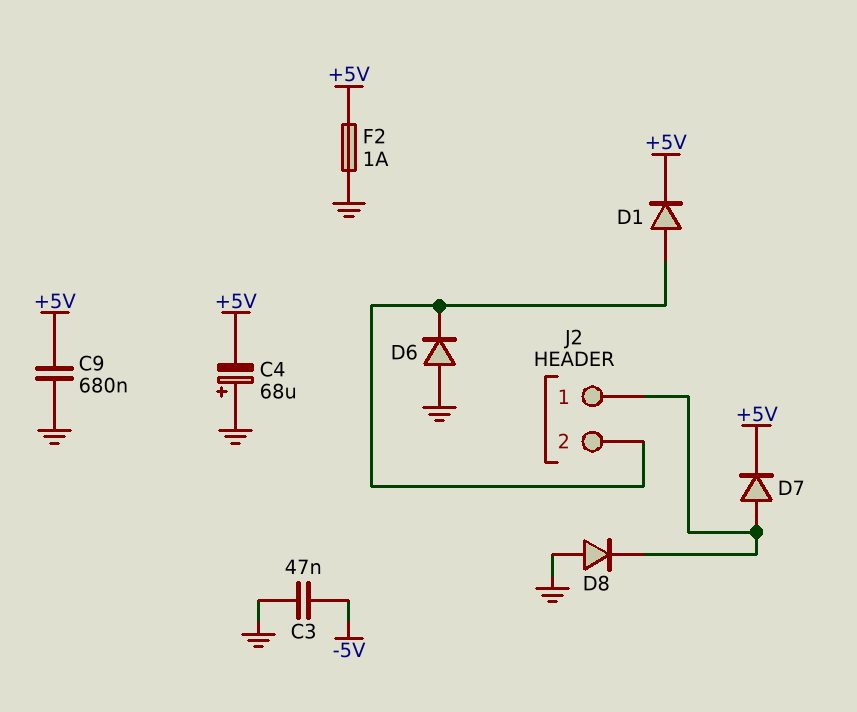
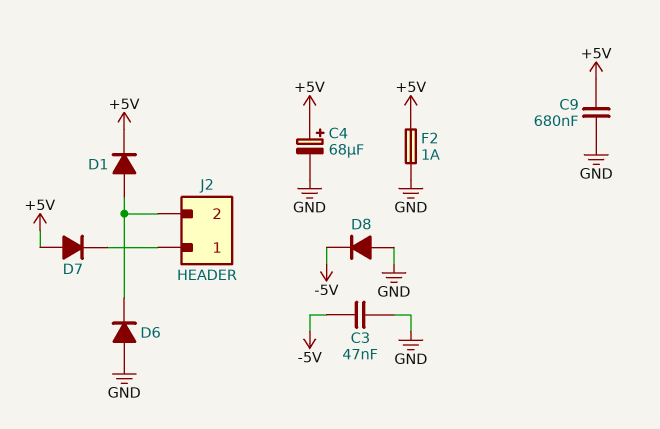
C4: 68uF (plus GND, minus +5V) -> 68uF (plus +5V, minus GND)
D7: diode (A J2/1, K +5V) -> diode (A +5V, K J2/1)
D8: diode (A GND, K J2/1) -> diode (A GND, K -5V)

